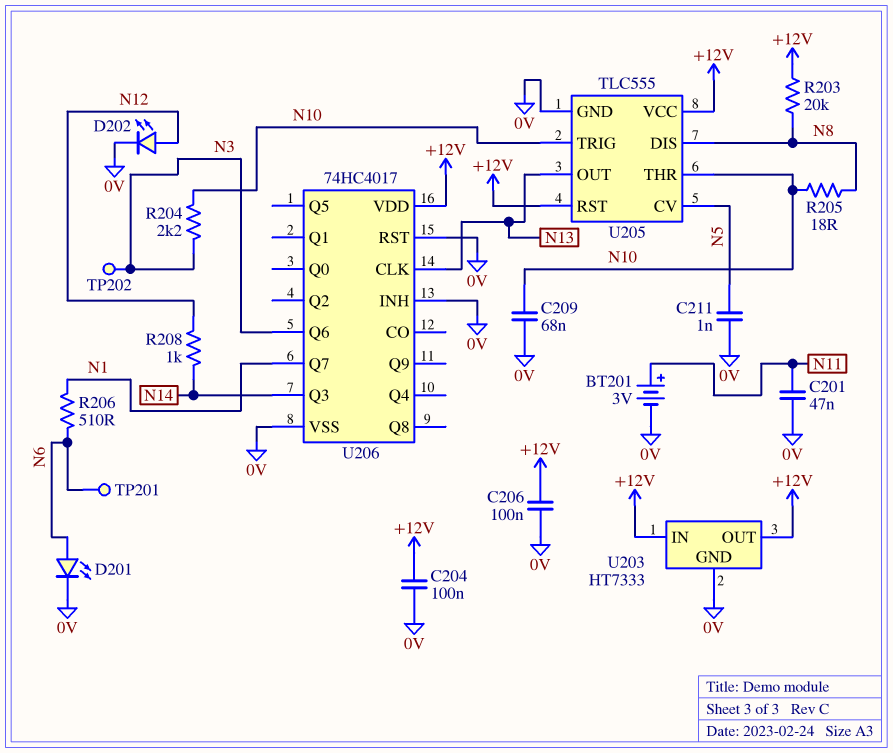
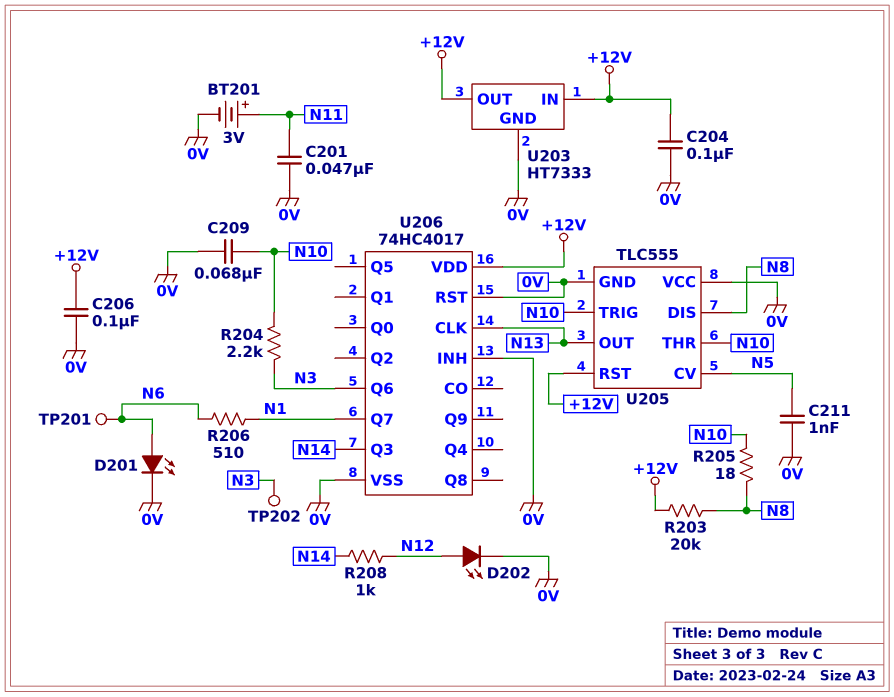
U205 pin VCC: +12V -> 0V

